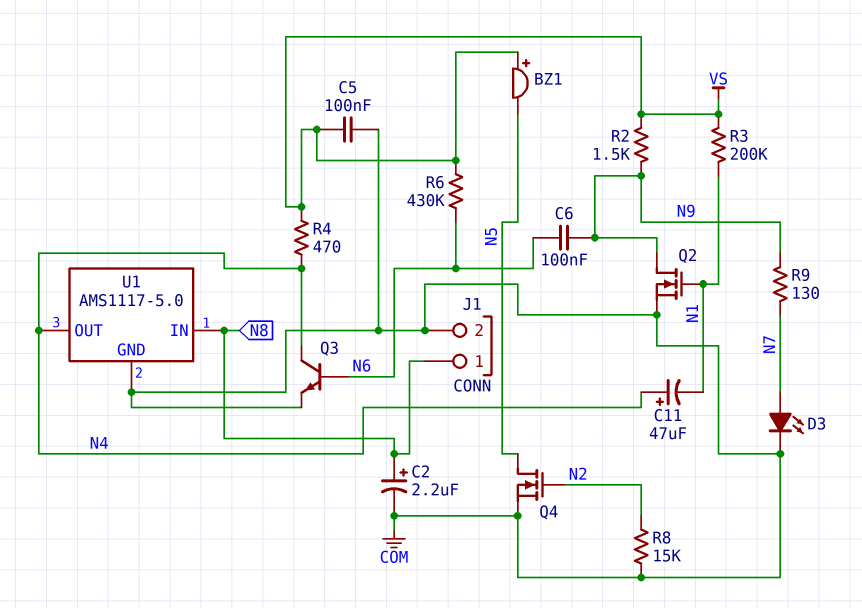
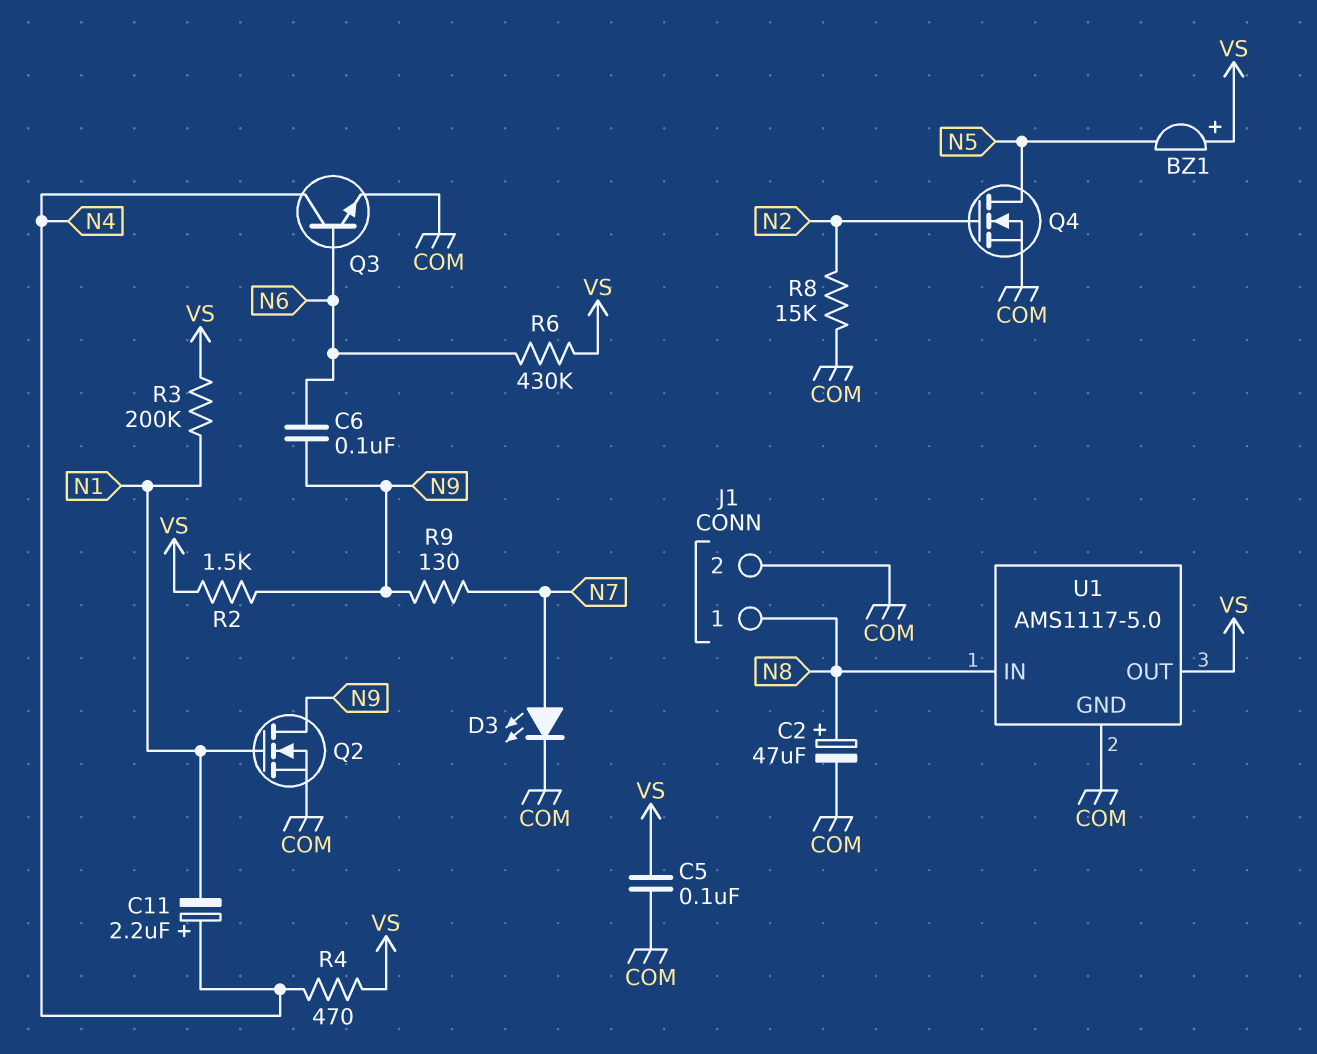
C2: 2.2uF (plus N8, minus COM) -> 47uF (plus N8, minus COM)
C11: 47uF (plus N4, minus N1) -> 2.2uF (plus N4, minus N1)
U1 pin OUT: N4 -> VS

